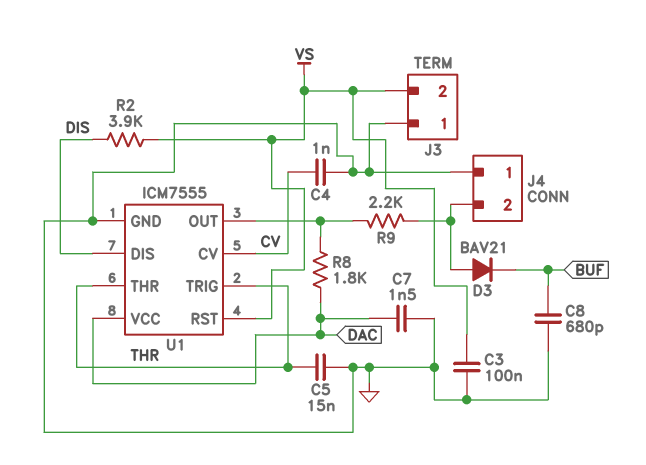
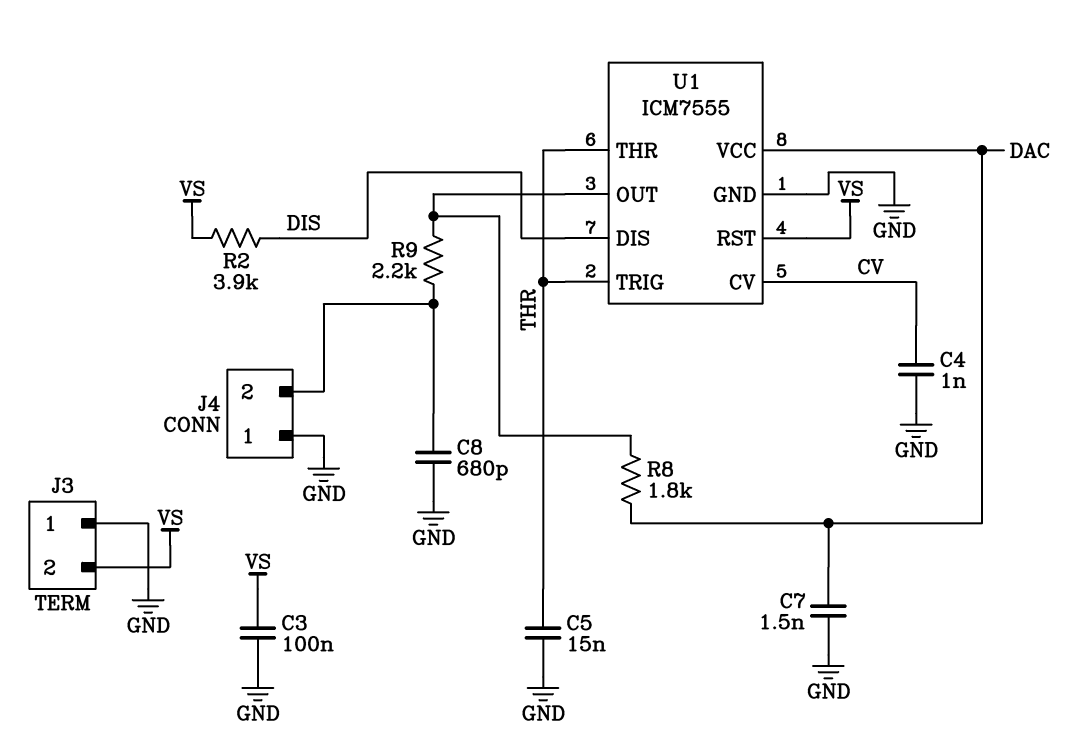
C8: 680pF (BUF, GND) -> 680pF (GND, J4/2)
D3: diode BAV21 (A J4/2, K BUF) -> none

